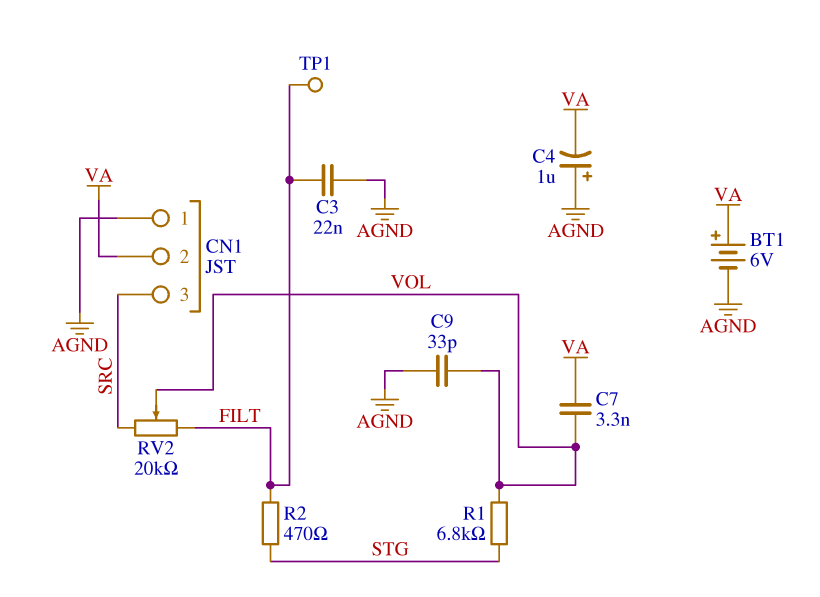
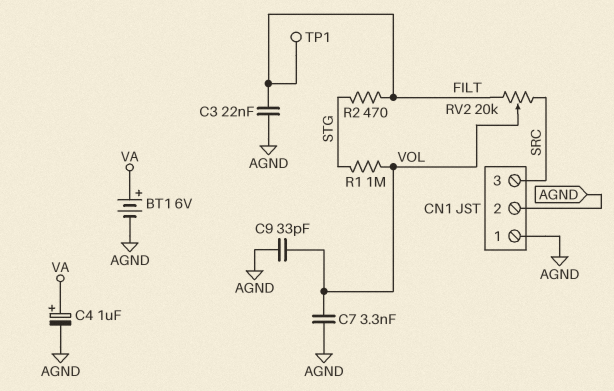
C4: 1uF (plus AGND, minus VA) -> 1uF (plus VA, minus AGND)
C7: 3.3nF (VA, VOL) -> 3.3nF (AGND, VOL)
CN1 pin 2: VA -> AGND
R1: 6.8k (STG, VOL) -> 1M (STG, VOL)

